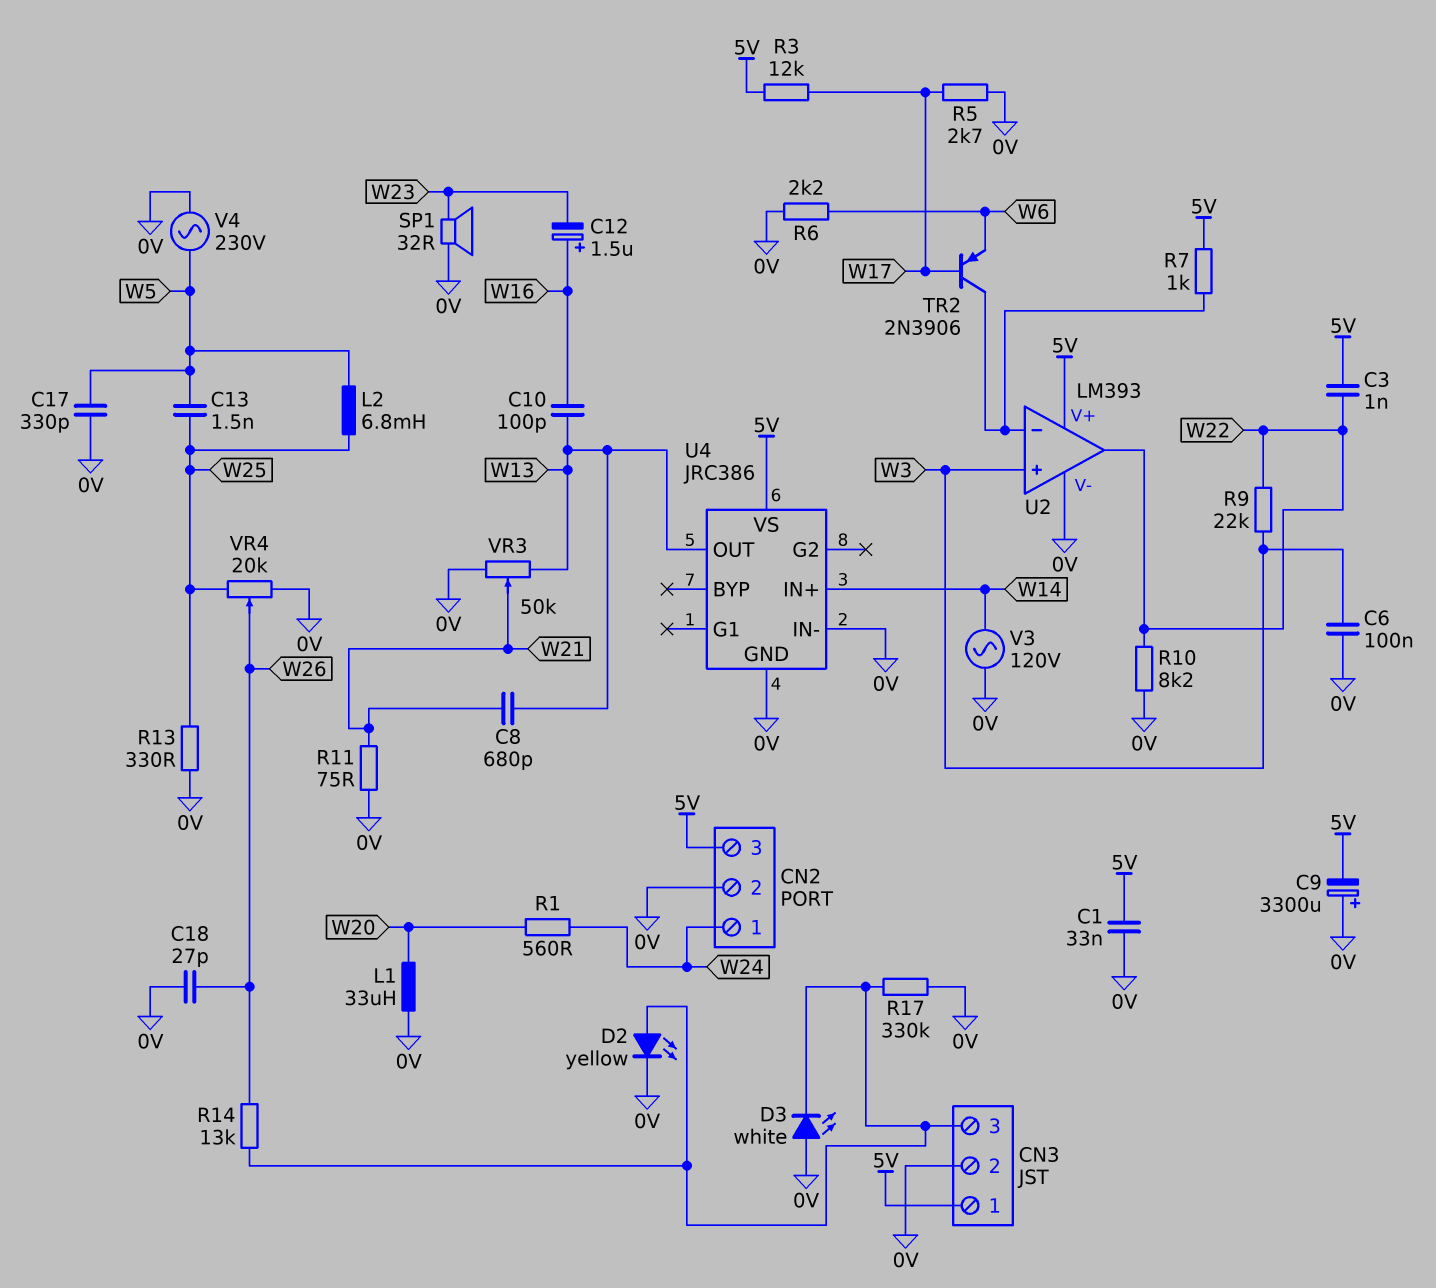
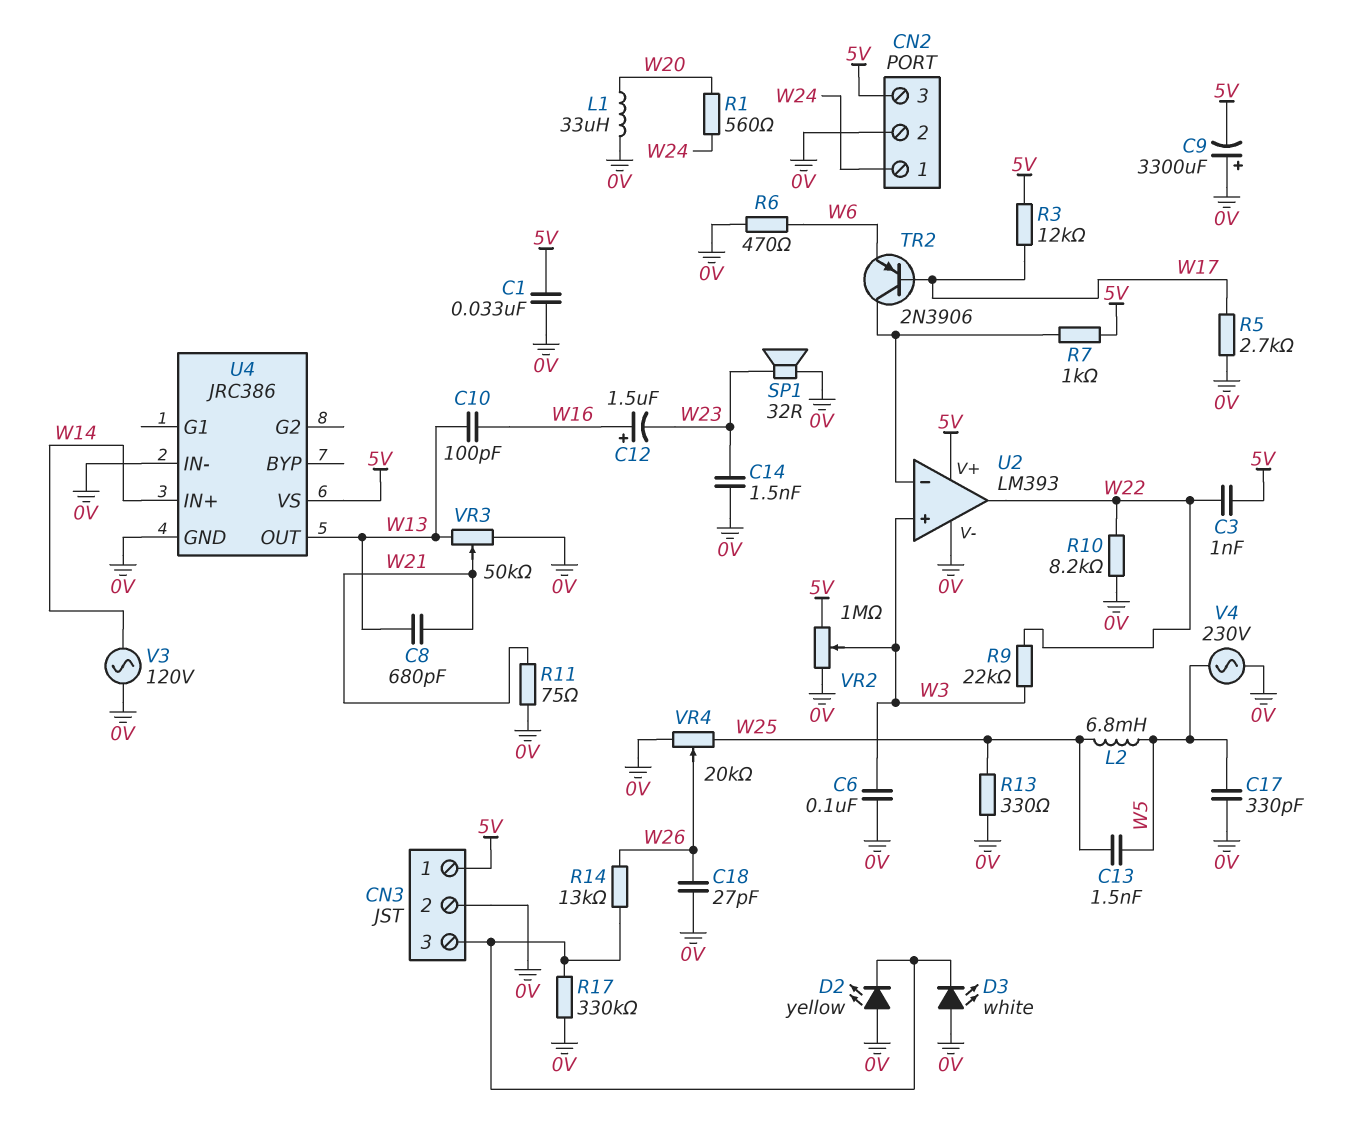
C14: none -> 1.5nF (0V, W23)
D2: LED yellow (A CN3/3, K 0V) -> LED yellow (A 0V, K CN3/3)
R6: 2.2k (0V, W6) -> 470 (0V, W6)
VR2: none -> 1M (0V, 5V, wiper W3)

